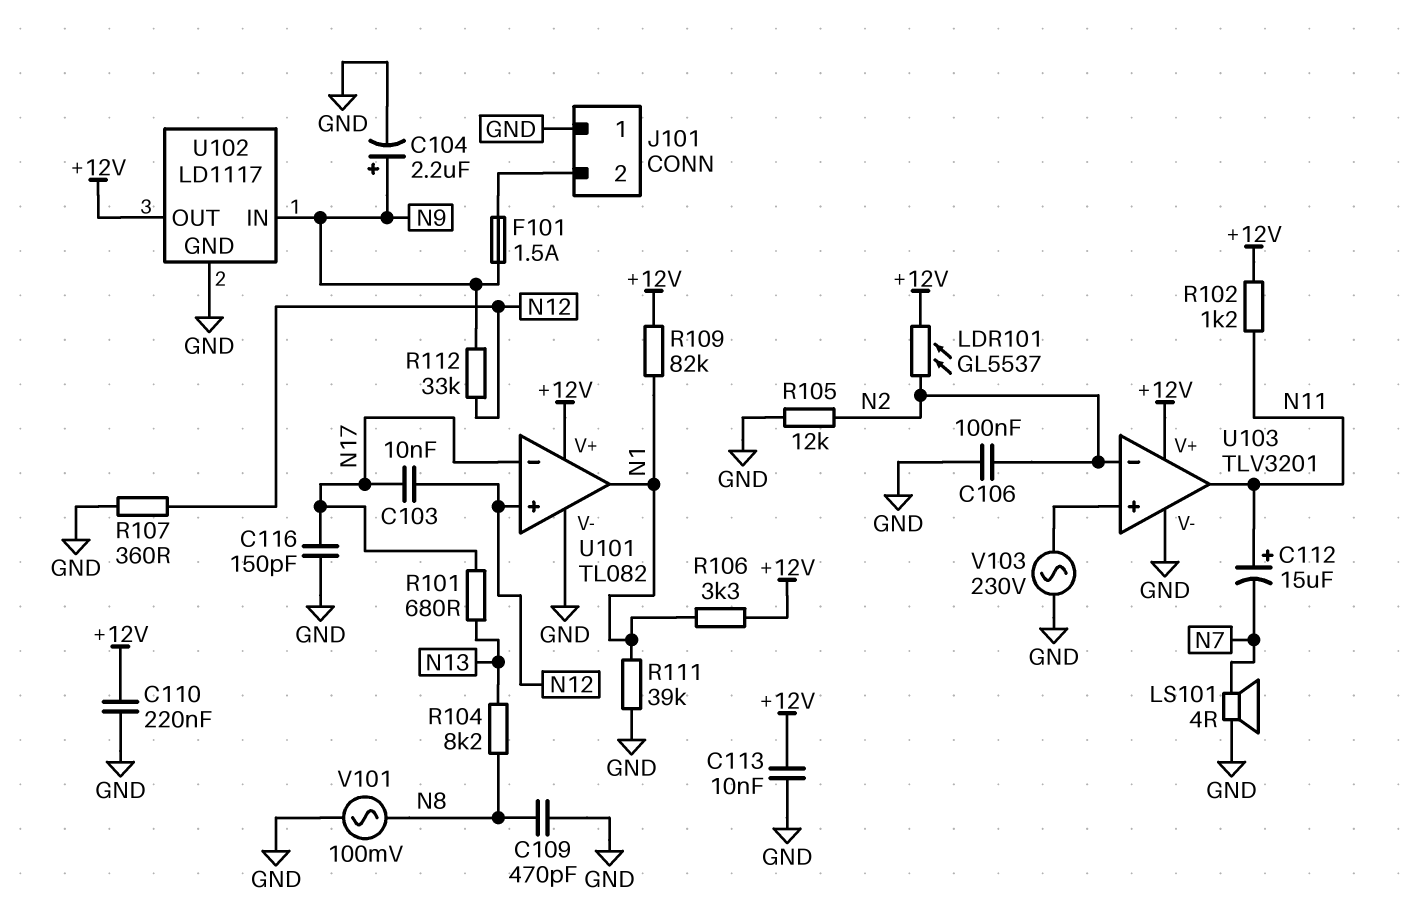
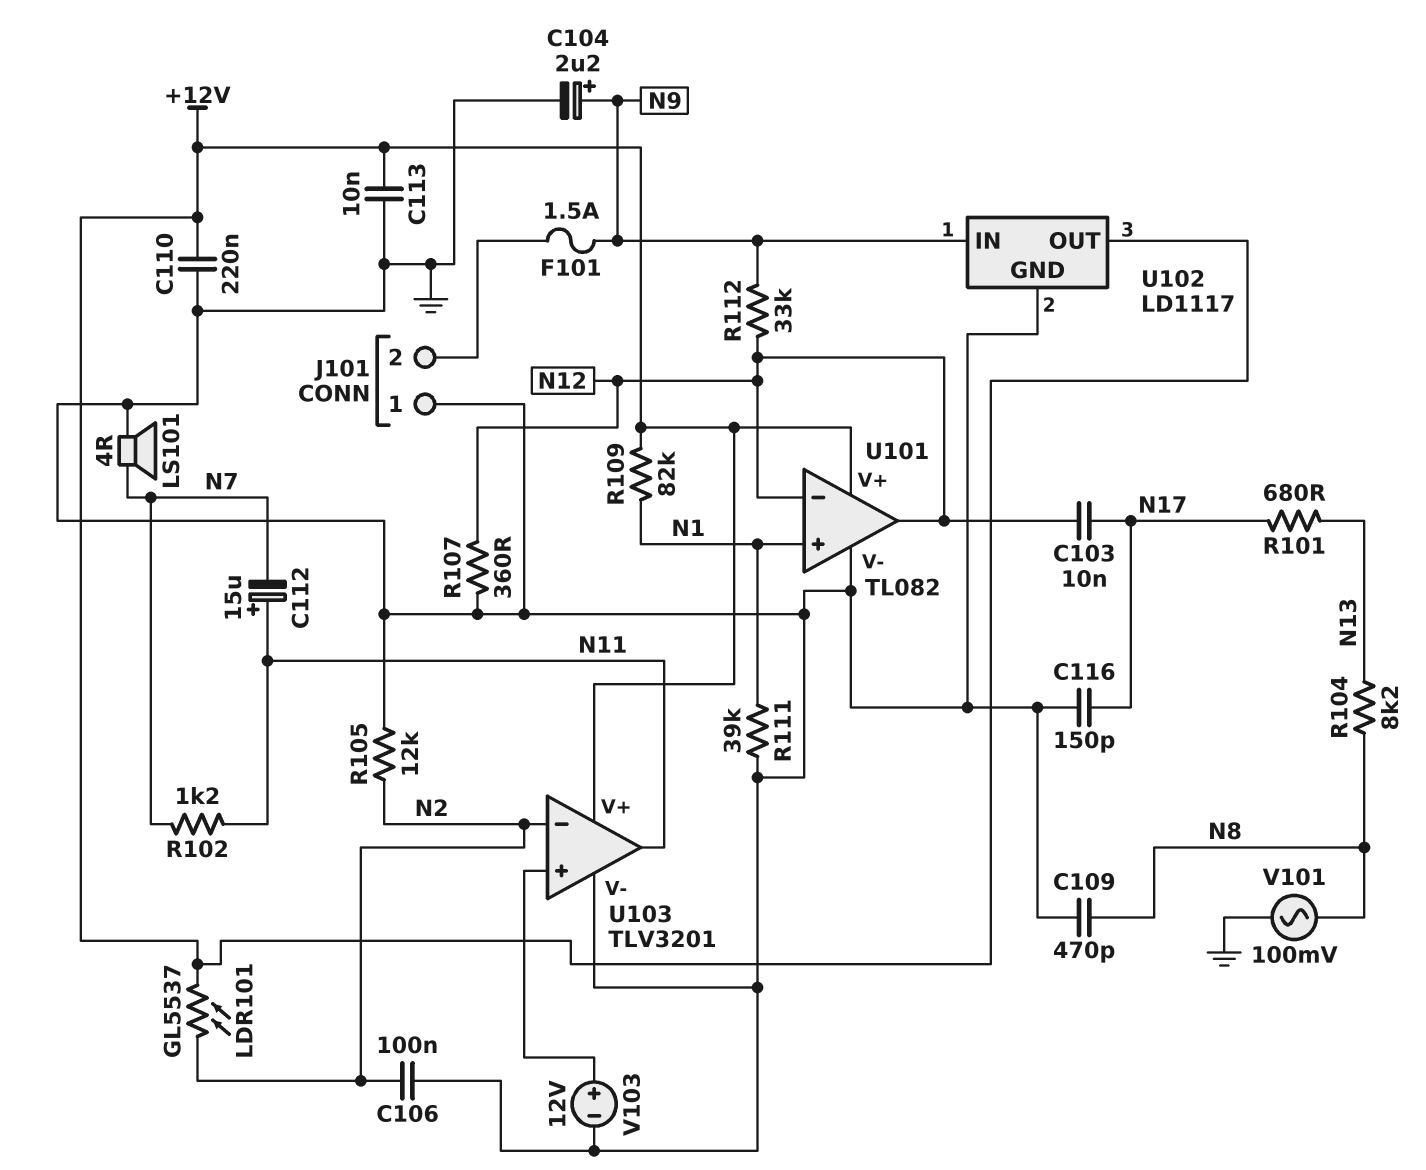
R102: 1.2k (+12V, N11) -> 1.2k (N7, N11)
R106: 3.3k (+12V, N1) -> none
U101 pin in+: N12 -> N1
U101 pin in-: N17 -> N12
U101 pin out: N1 -> N12
V103: AC 230V (GND, U103/in+) -> 12V (plus U103/in+, minus GND)

